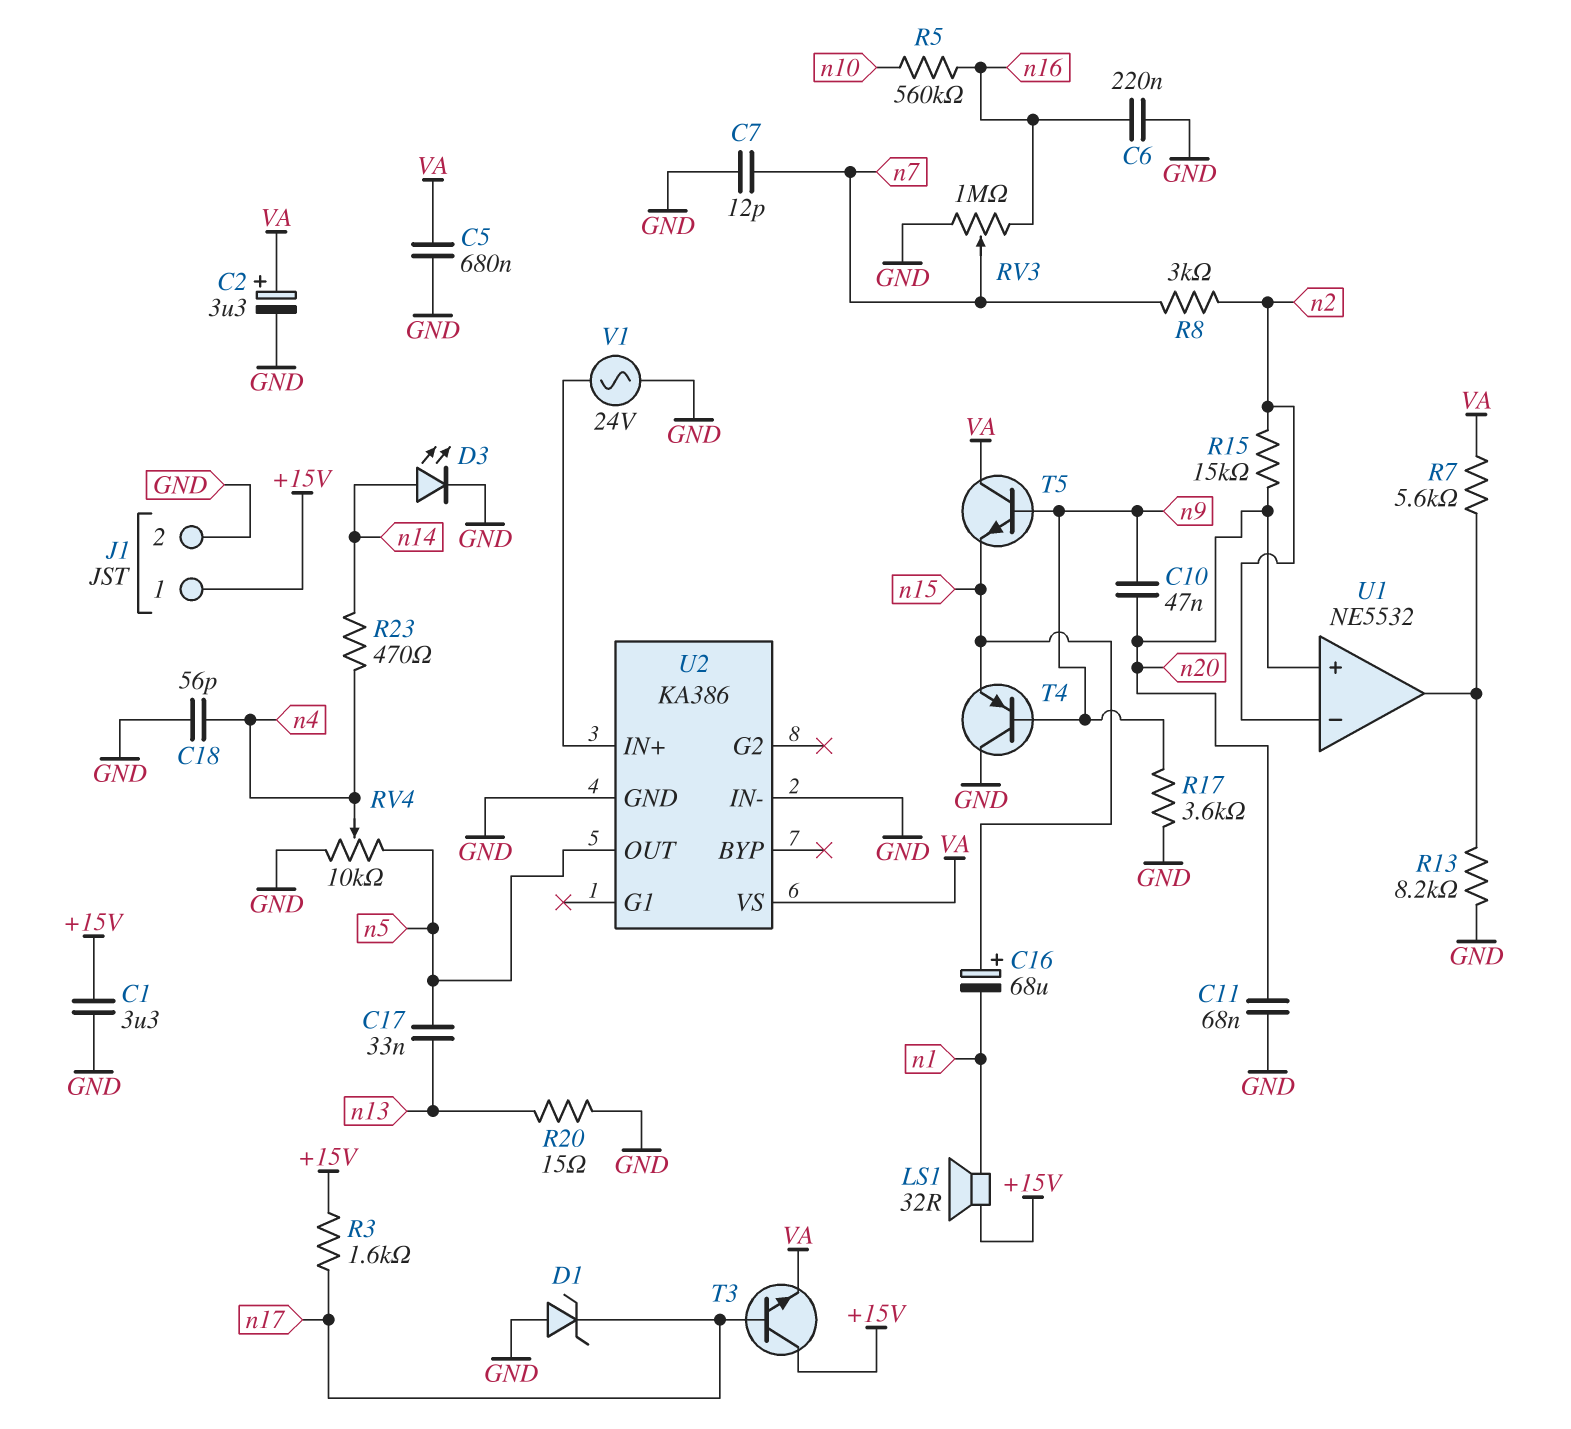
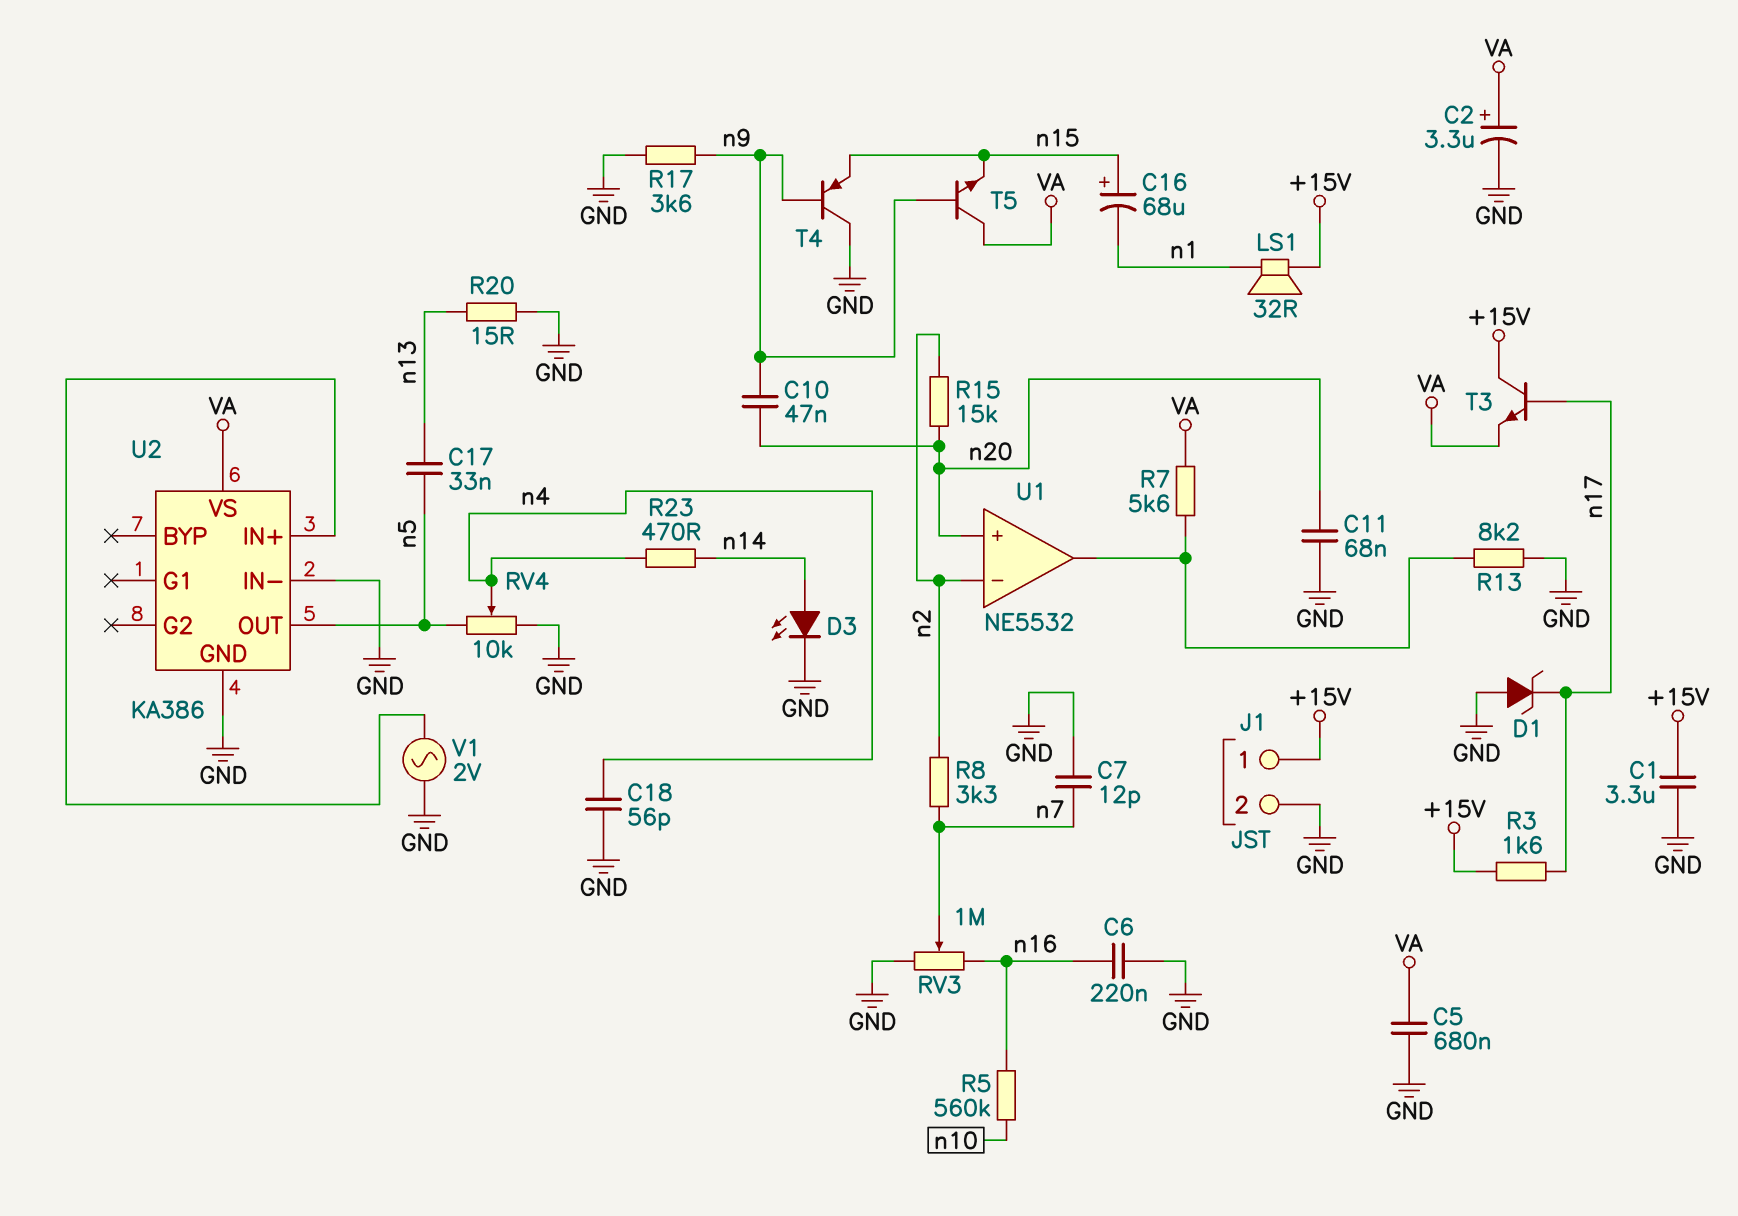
R8: 3k (n2, n7) -> 3.3k (n2, n7)
V1: AC 24V (GND, U2/IN+) -> AC 2V (GND, U2/IN+)

